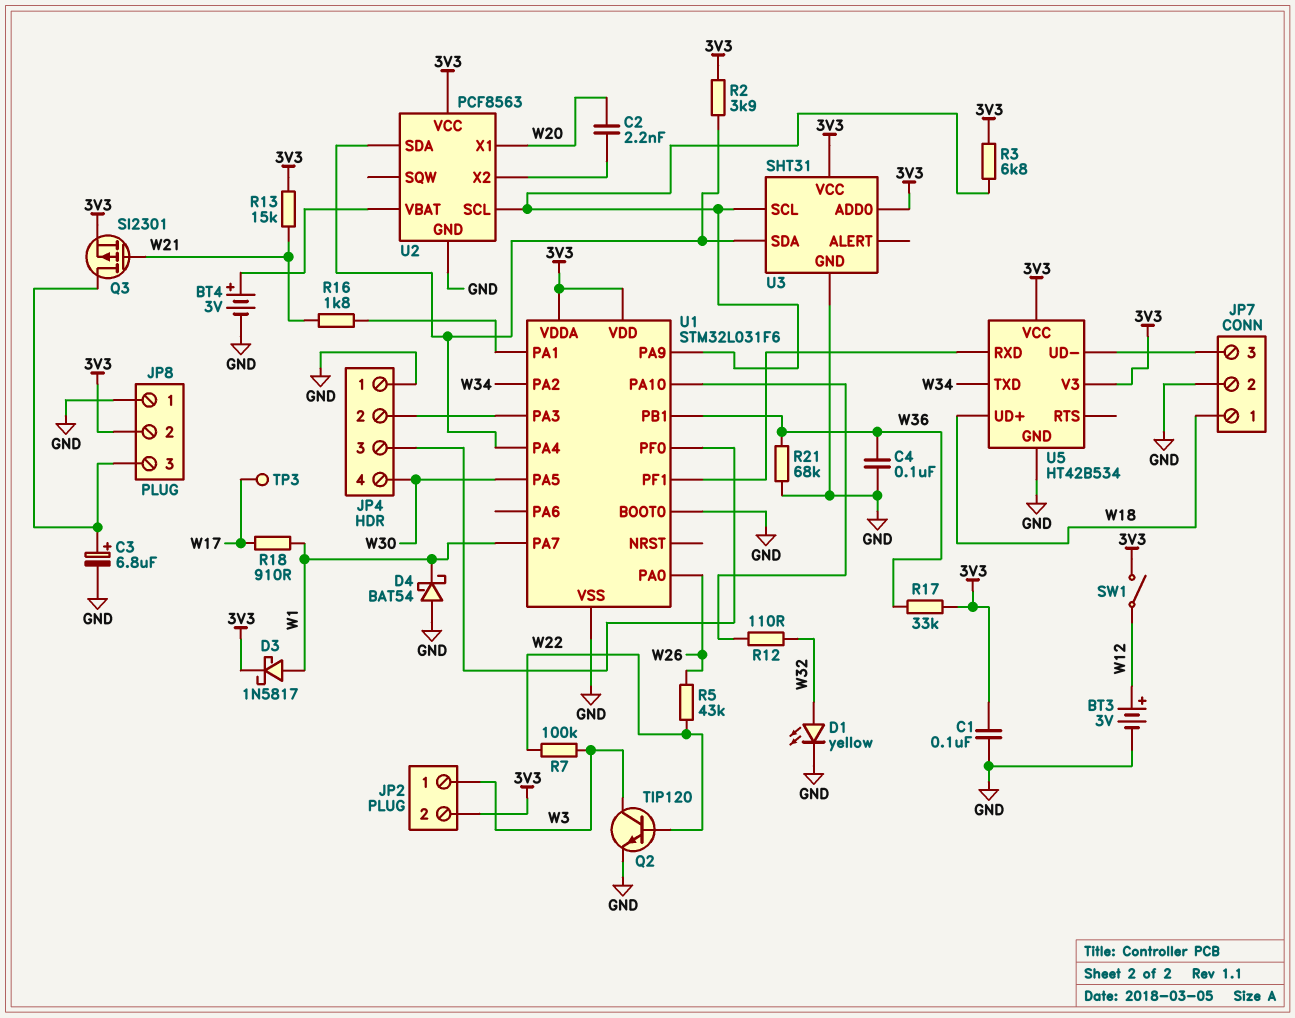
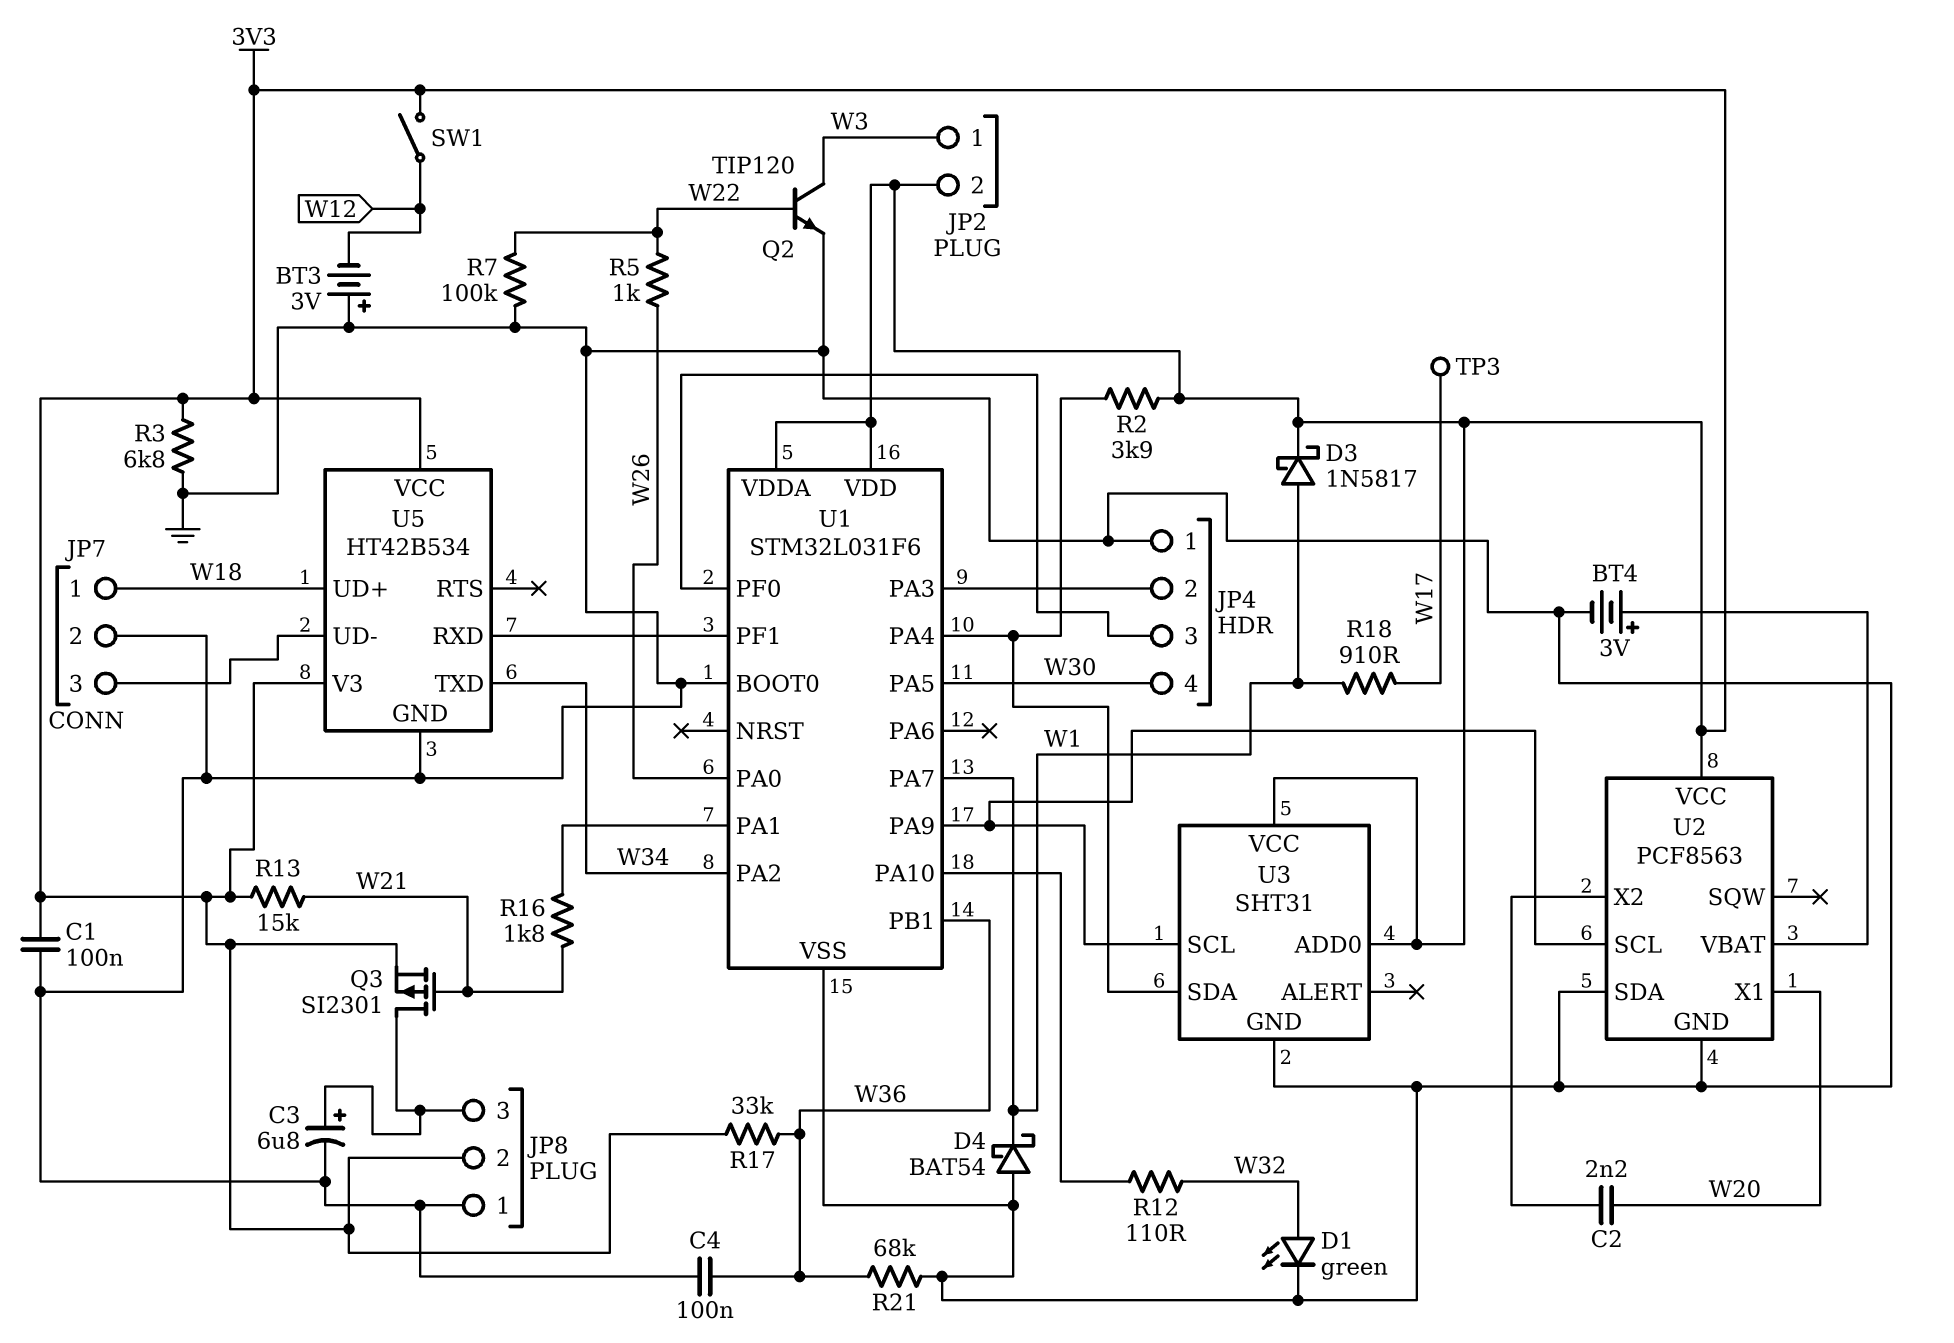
BT3: 3V (plus W12, minus GND) -> 3V (plus GND, minus W12)
D1: LED yellow (A W32, K GND) -> LED green (A W32, K GND)
R3: 6.8k (3V3, U1/PA9) -> 6.8k (3V3, GND)
R5: 43k (W22, W26) -> 1k (W22, W26)
R7: 100k (W3, W22) -> 100k (GND, W22)
U2 pin SDA: U1/PA4 -> GND

